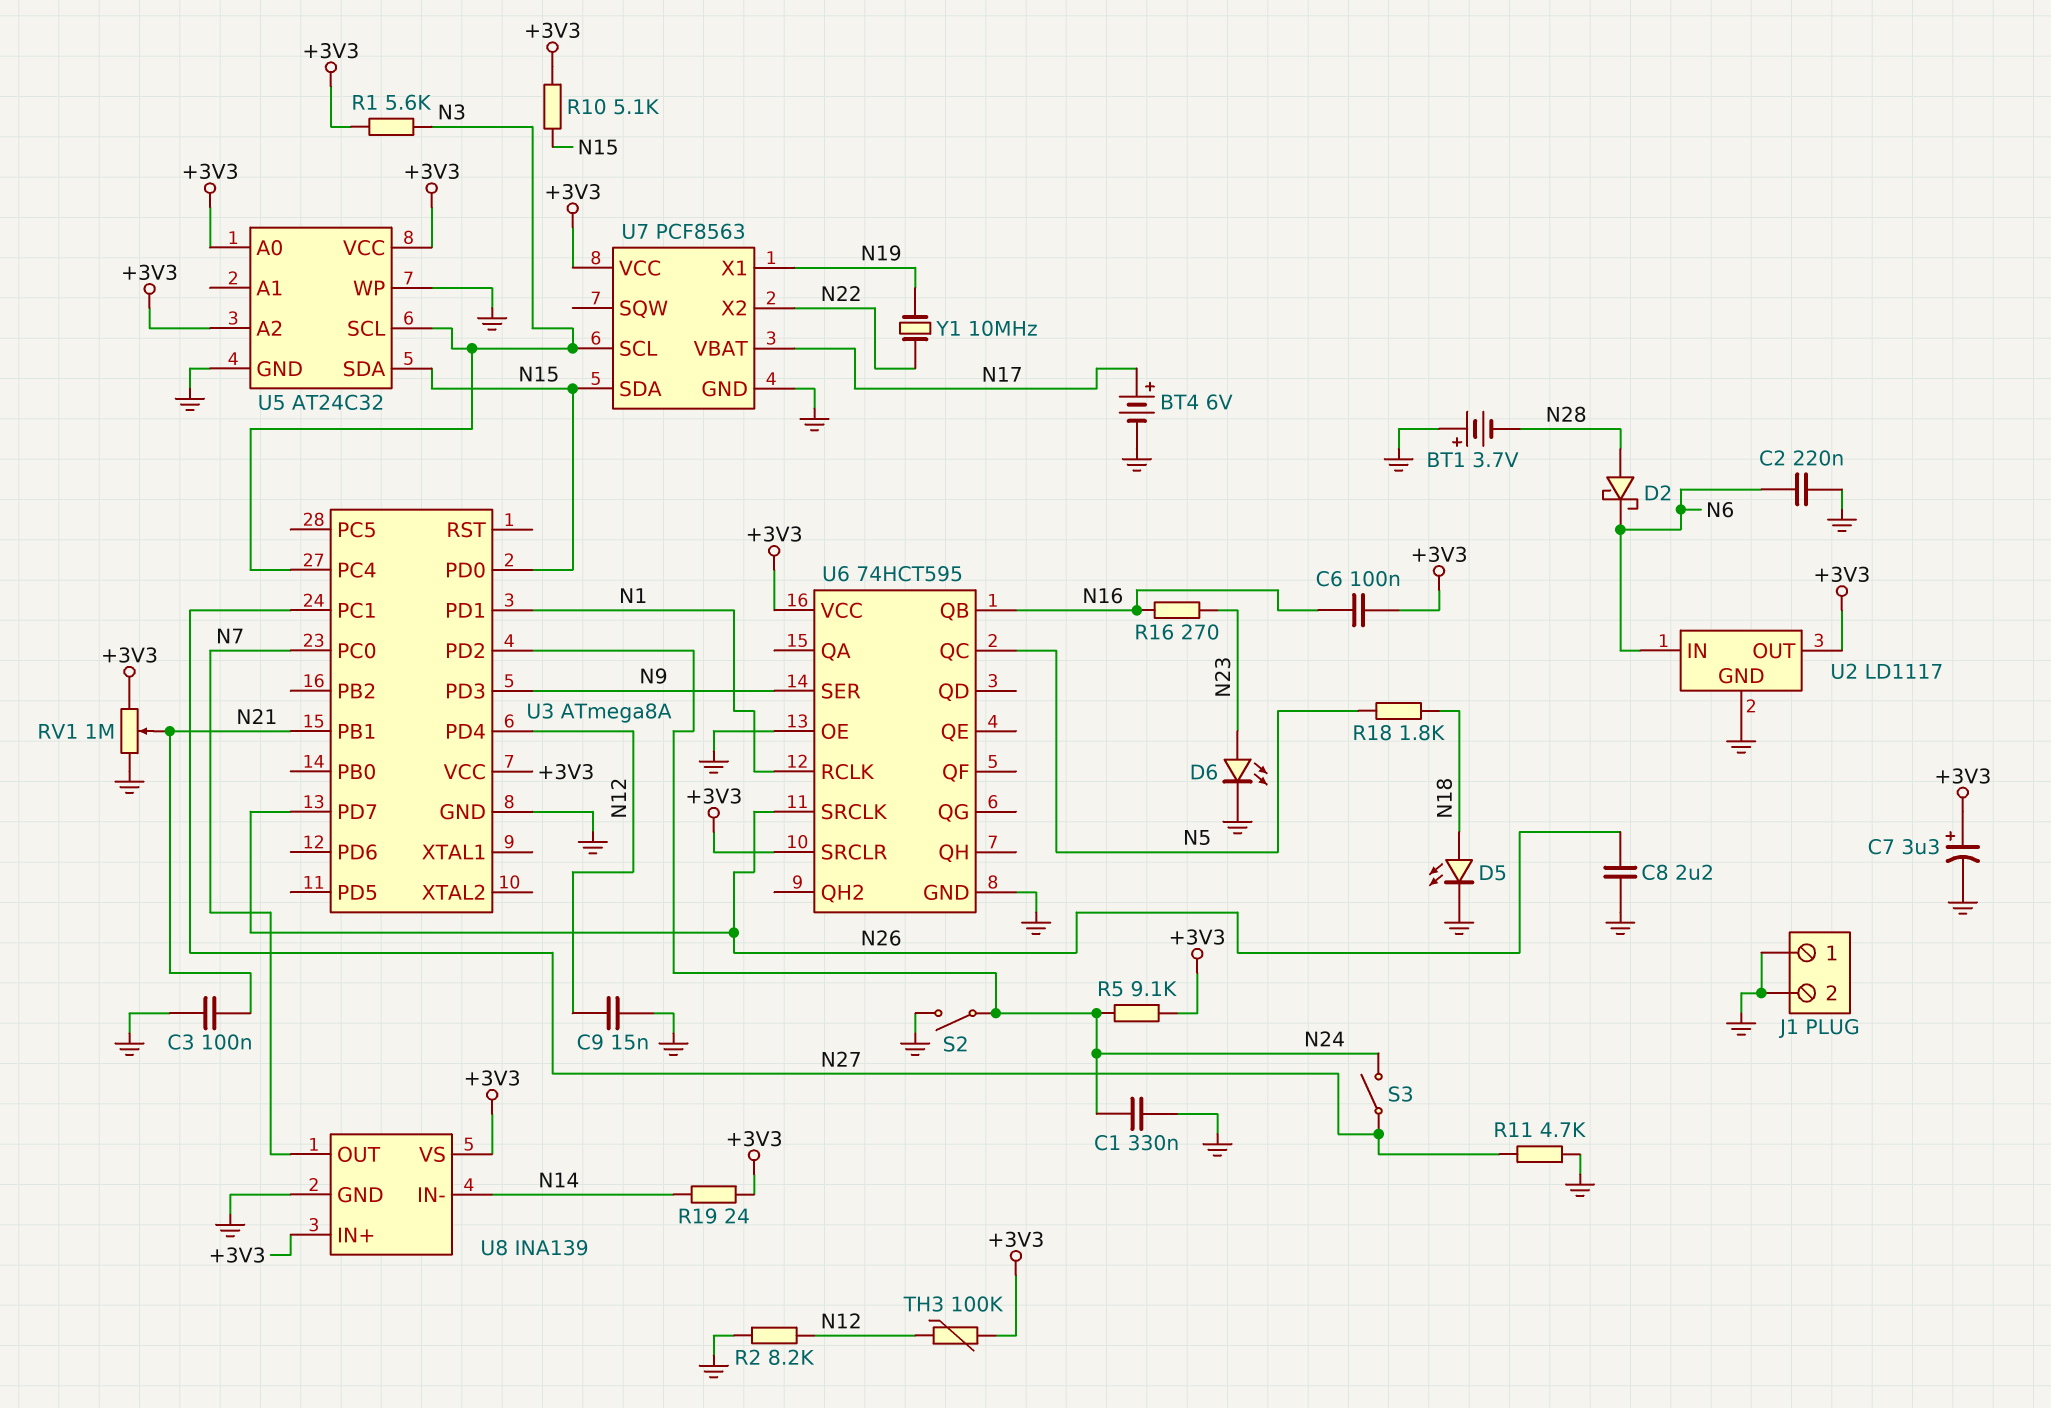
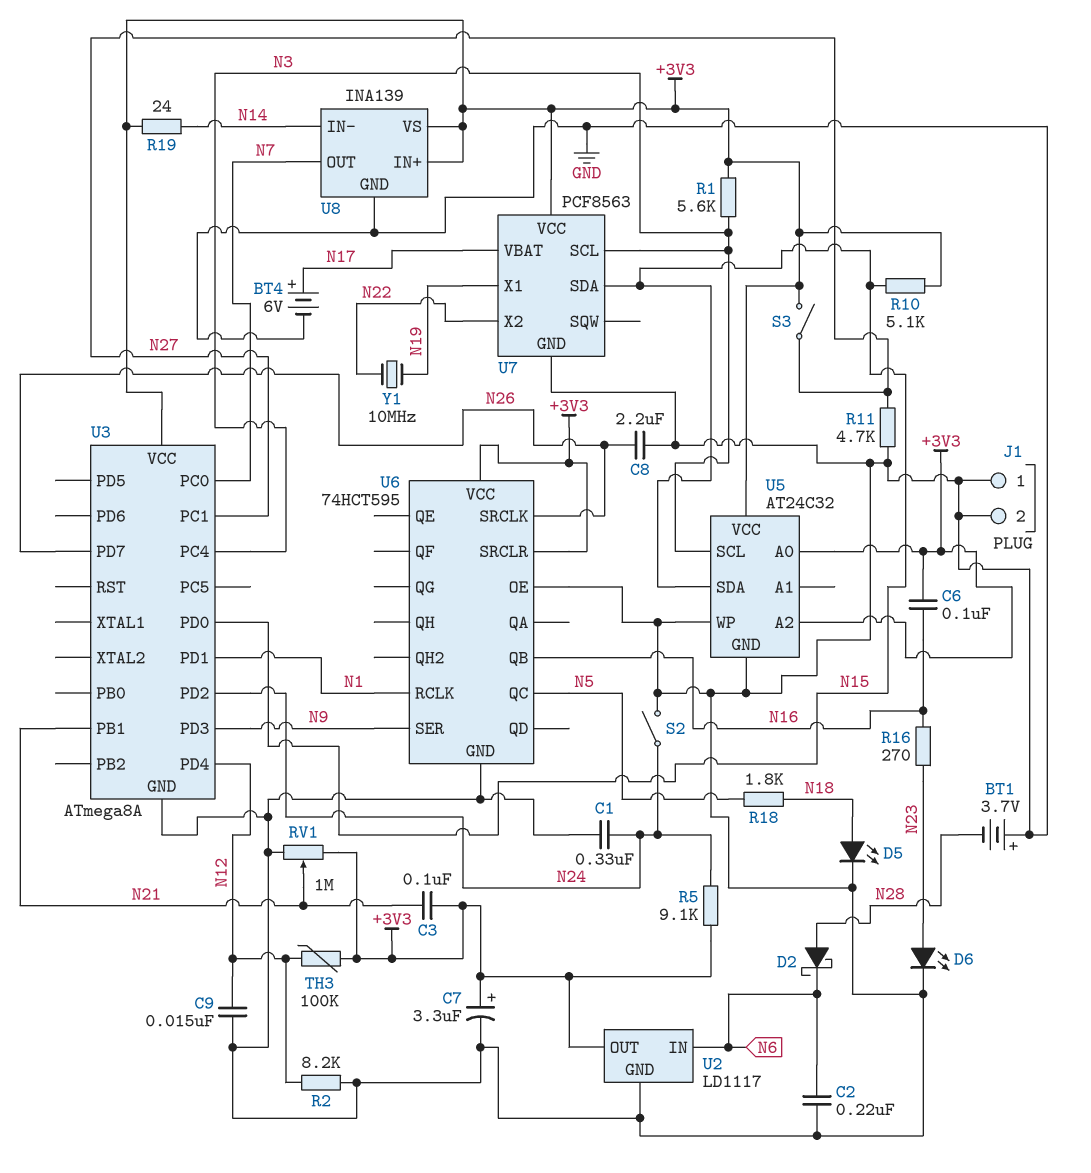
C3: 100nF (GND, N21) -> 100nF (+3V3, N21)
S3: switch (N24, N27) -> switch (+3V3, N27)

